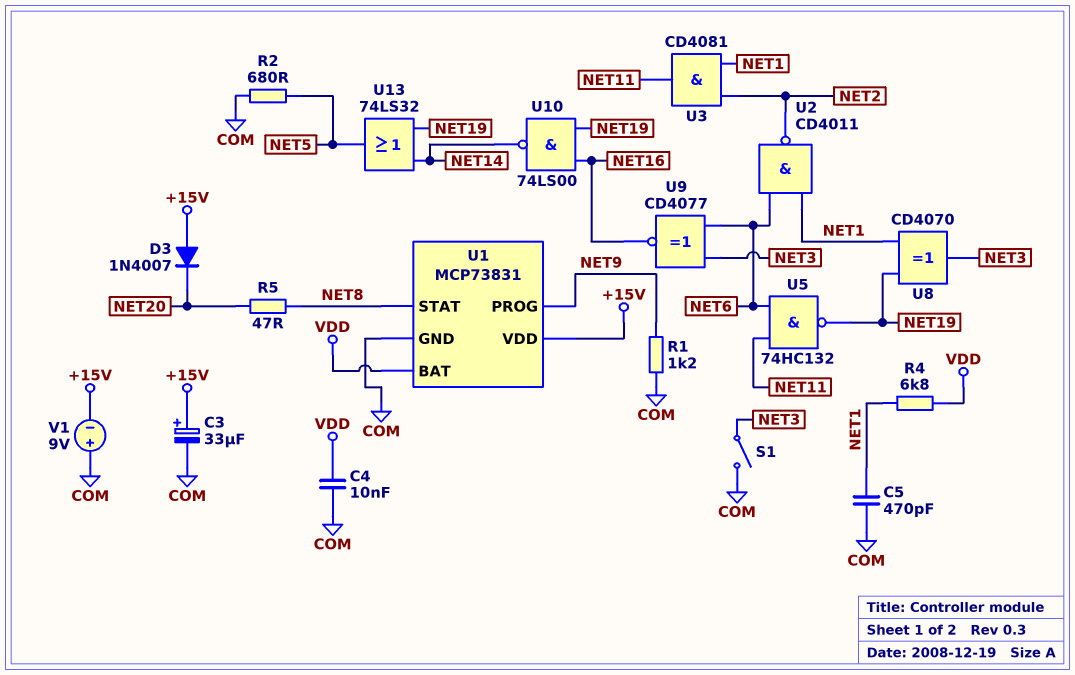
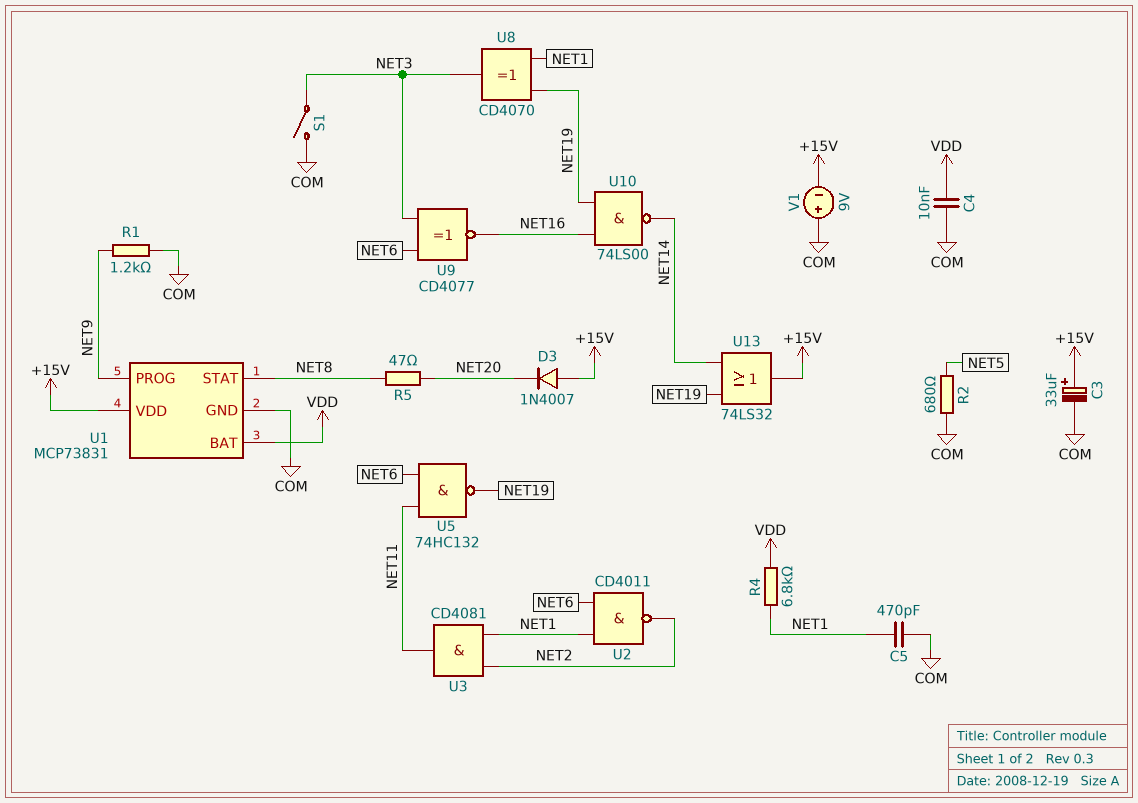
U13: OR 74LS32 (in NET14, in NET19, out NET5) -> OR 74LS32 (in NET14, in NET19, out +15V)

